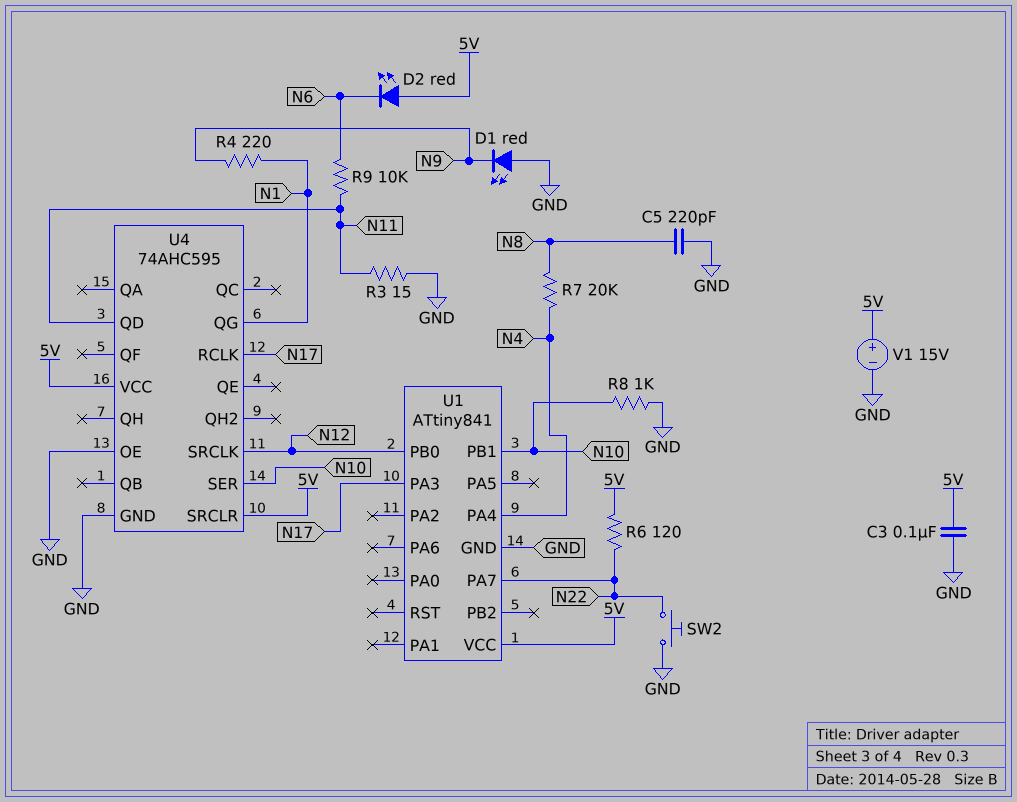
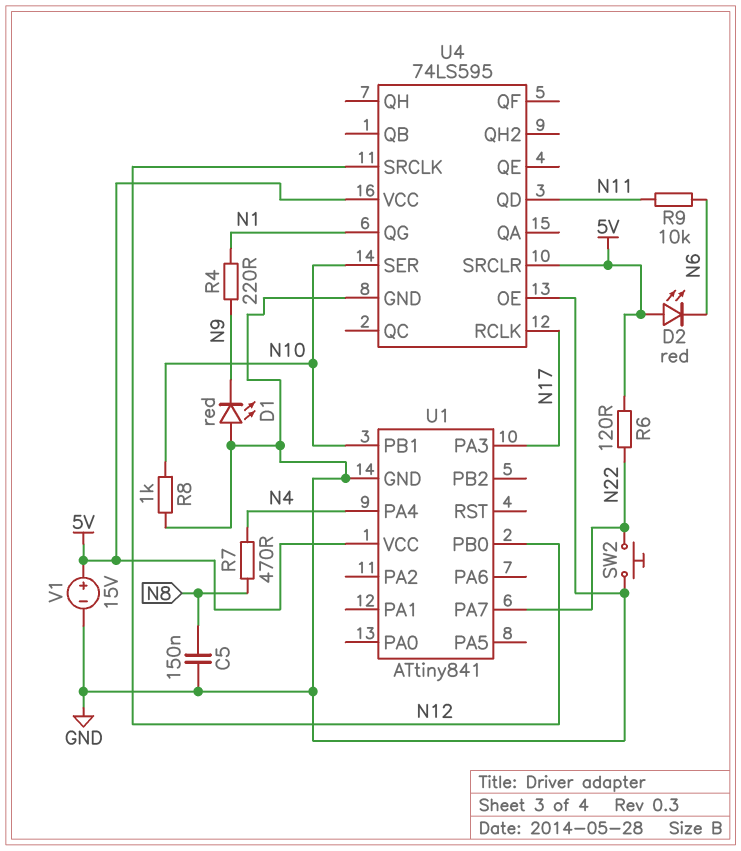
C3: 100nF (5V, GND) -> none
C5: 220pF (GND, N8) -> 150nF (GND, N8)
R3: 15 (GND, N11) -> none
R7: 20k (N4, N8) -> 470 (N4, N8)
U4: 74AHC595 -> 74LS595

